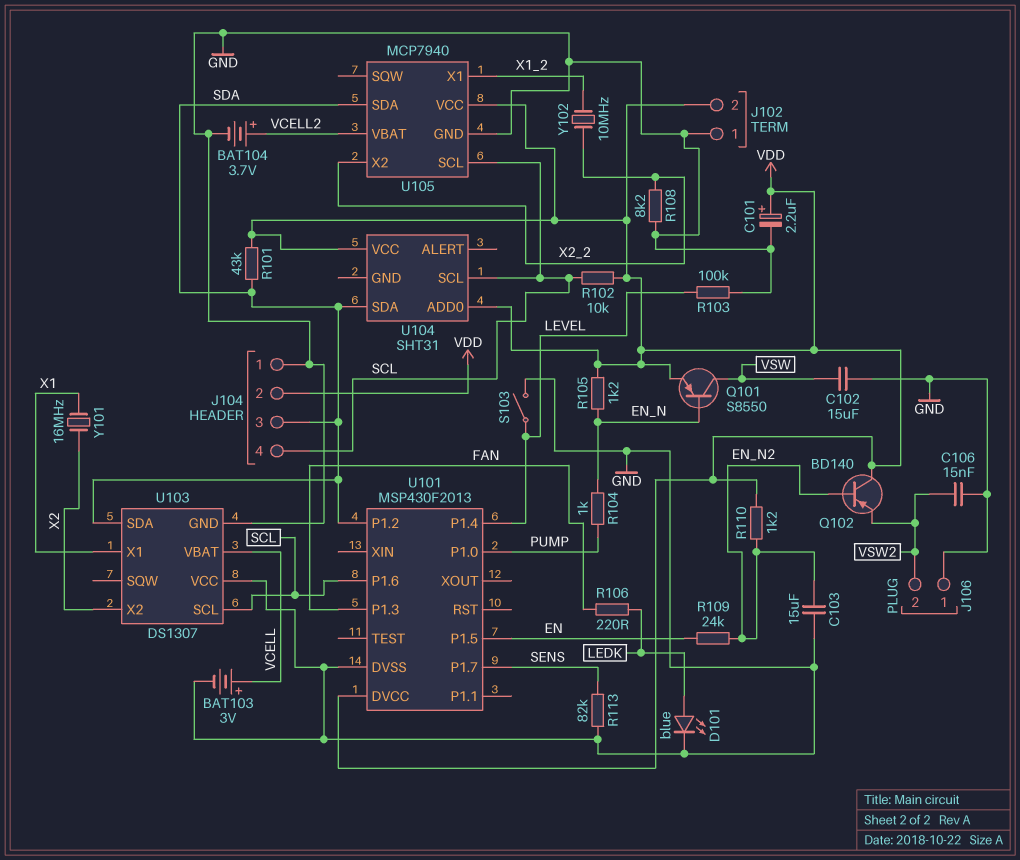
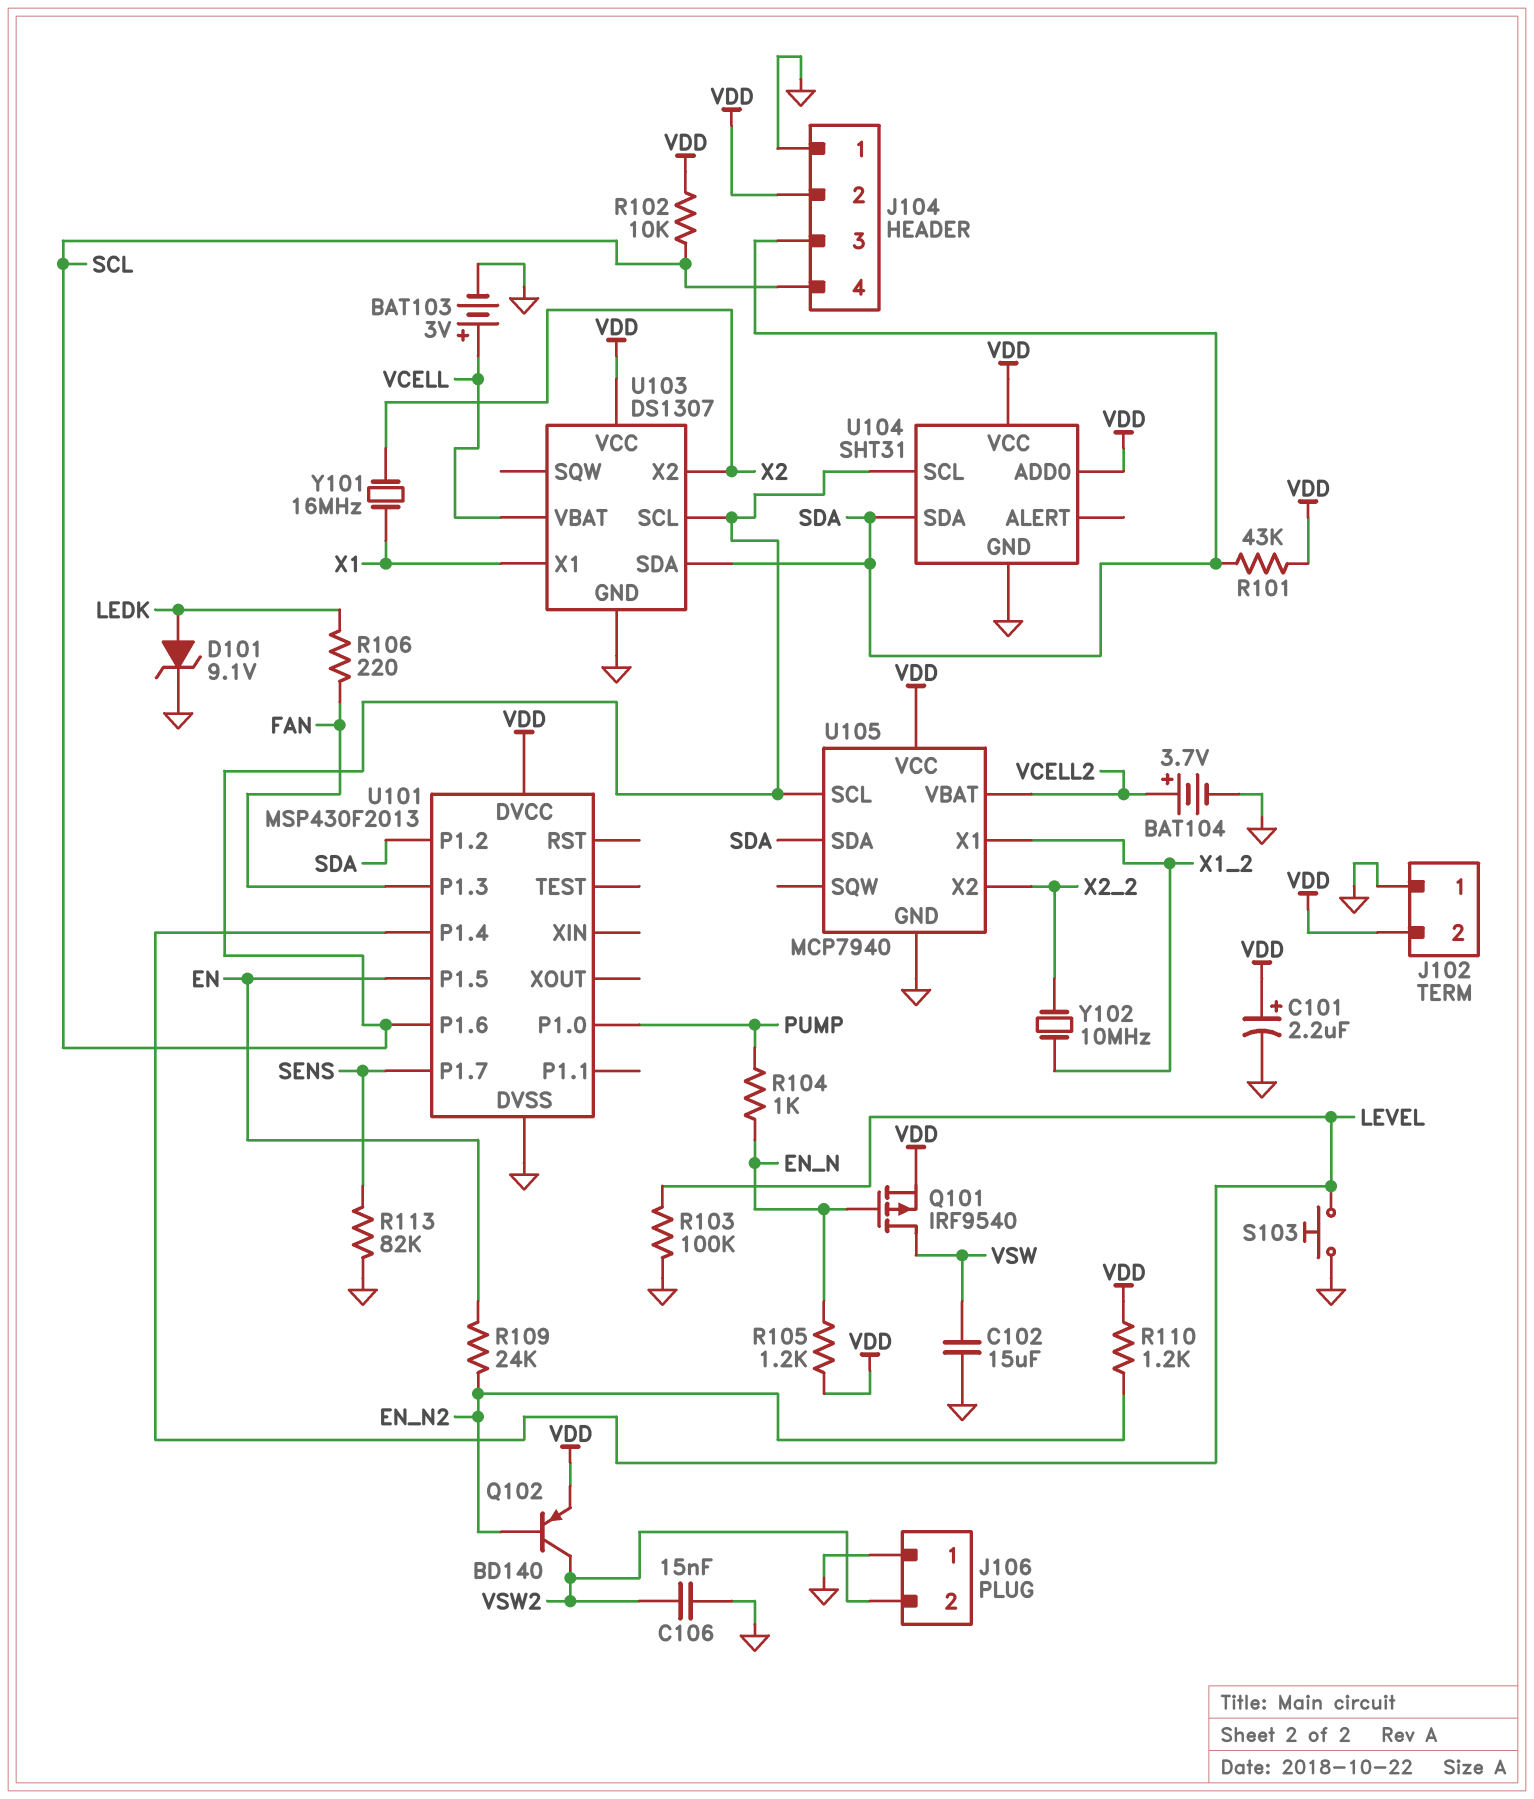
C103: 15uF (EN_N2, GND) -> none
D101: LED blue (A LEDK, K GND) -> zener 9.1V (A LEDK, K GND)
Q101: PNP S8550 (B EN_N, C VSW, E VDD) -> PMOS IRF9540 (G EN_N, D VSW, S VDD)
Q102: PNP BD140 (B EN_N2, C VDD, E VSW2) -> PNP BD140 (B EN_N2, C VSW2, E VDD)
R108: 8.2k (GND, X2_2) -> none
S103: switch (GND, LEVEL) -> button (GND, LEVEL)
U103 pin VCC: GND -> VDD
U104 pin GND: none -> GND

